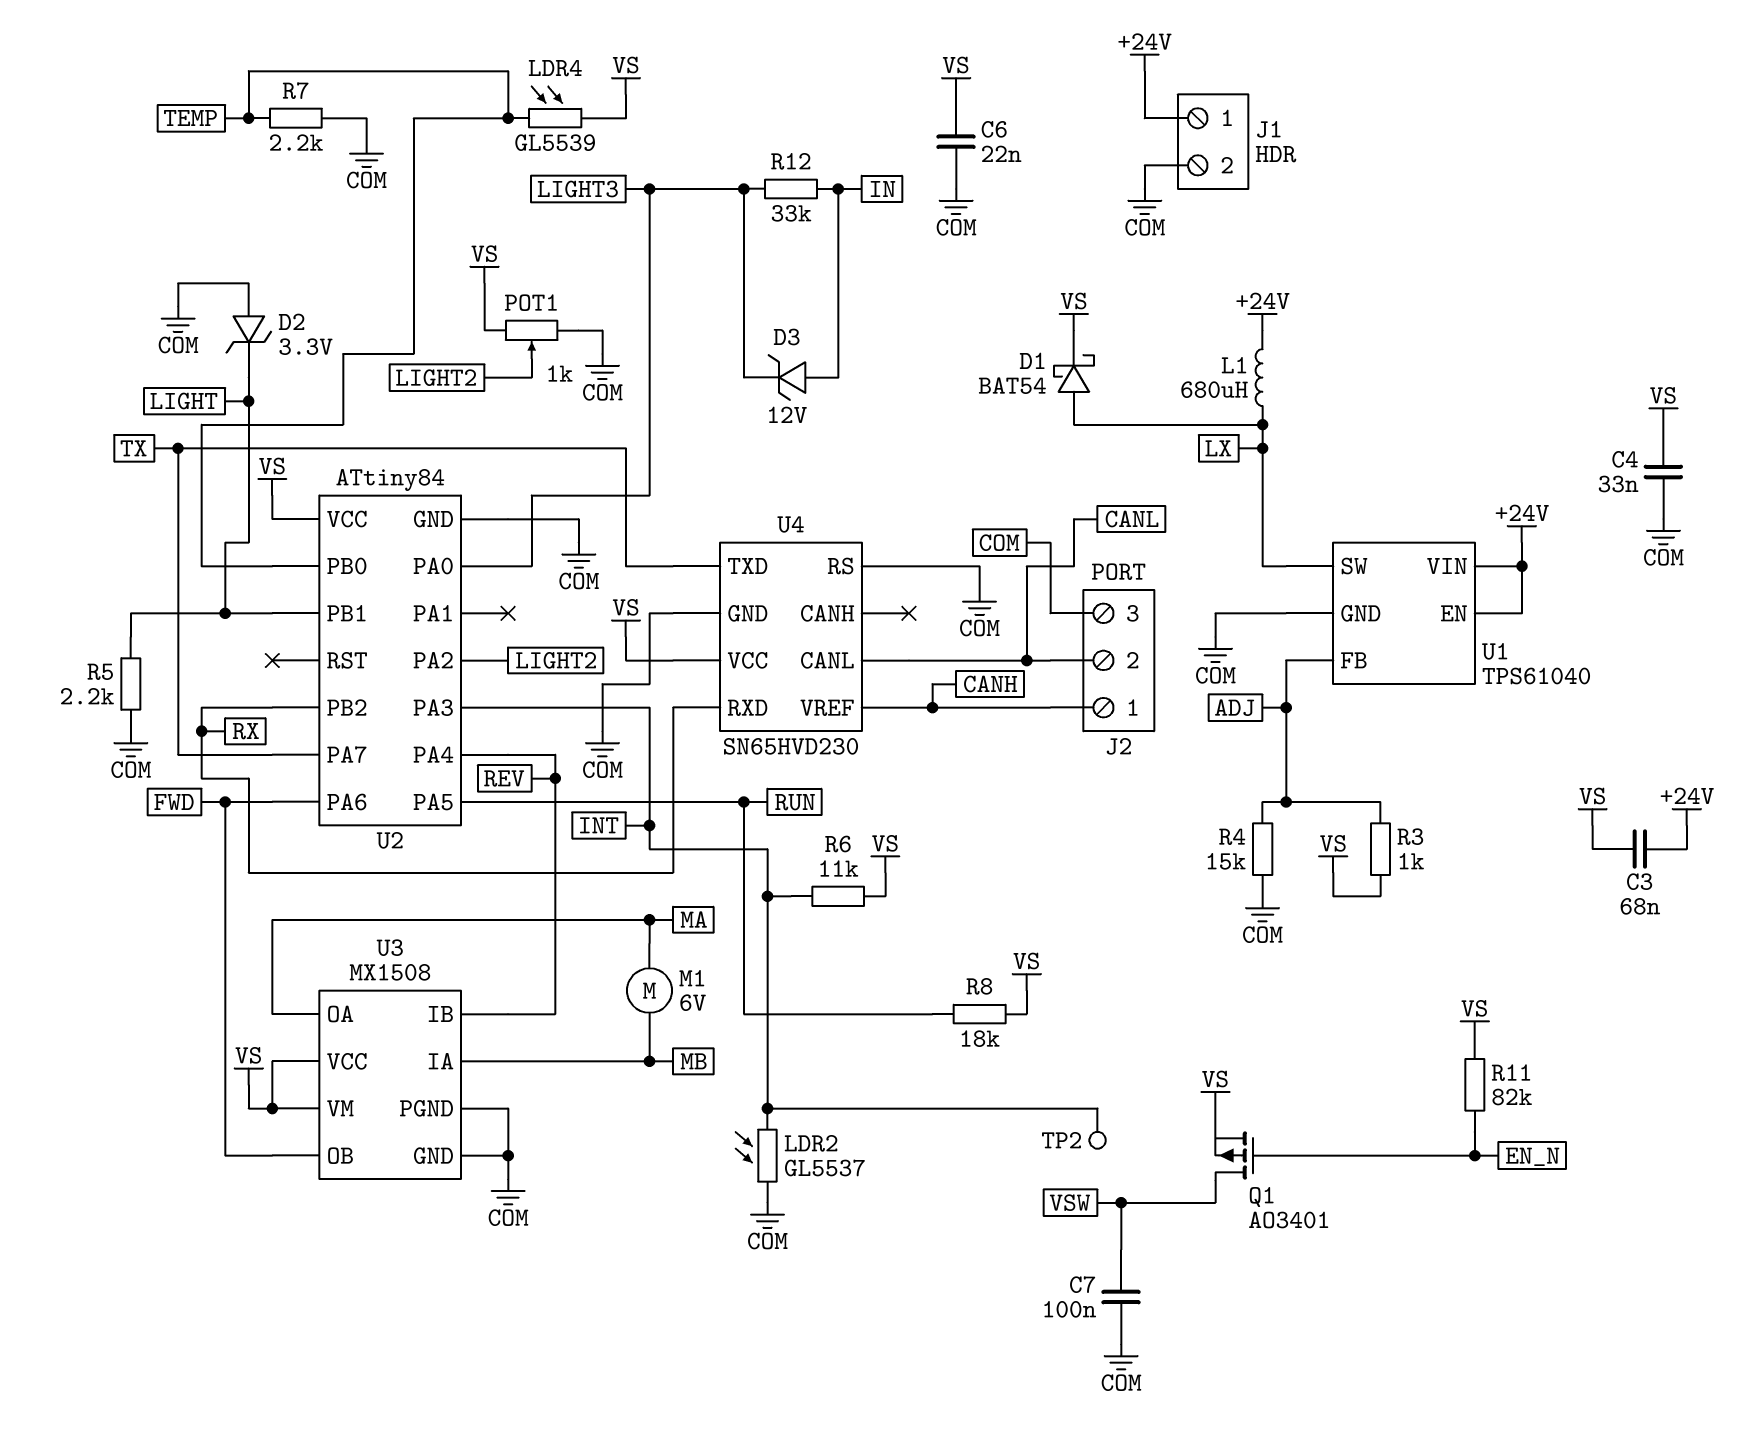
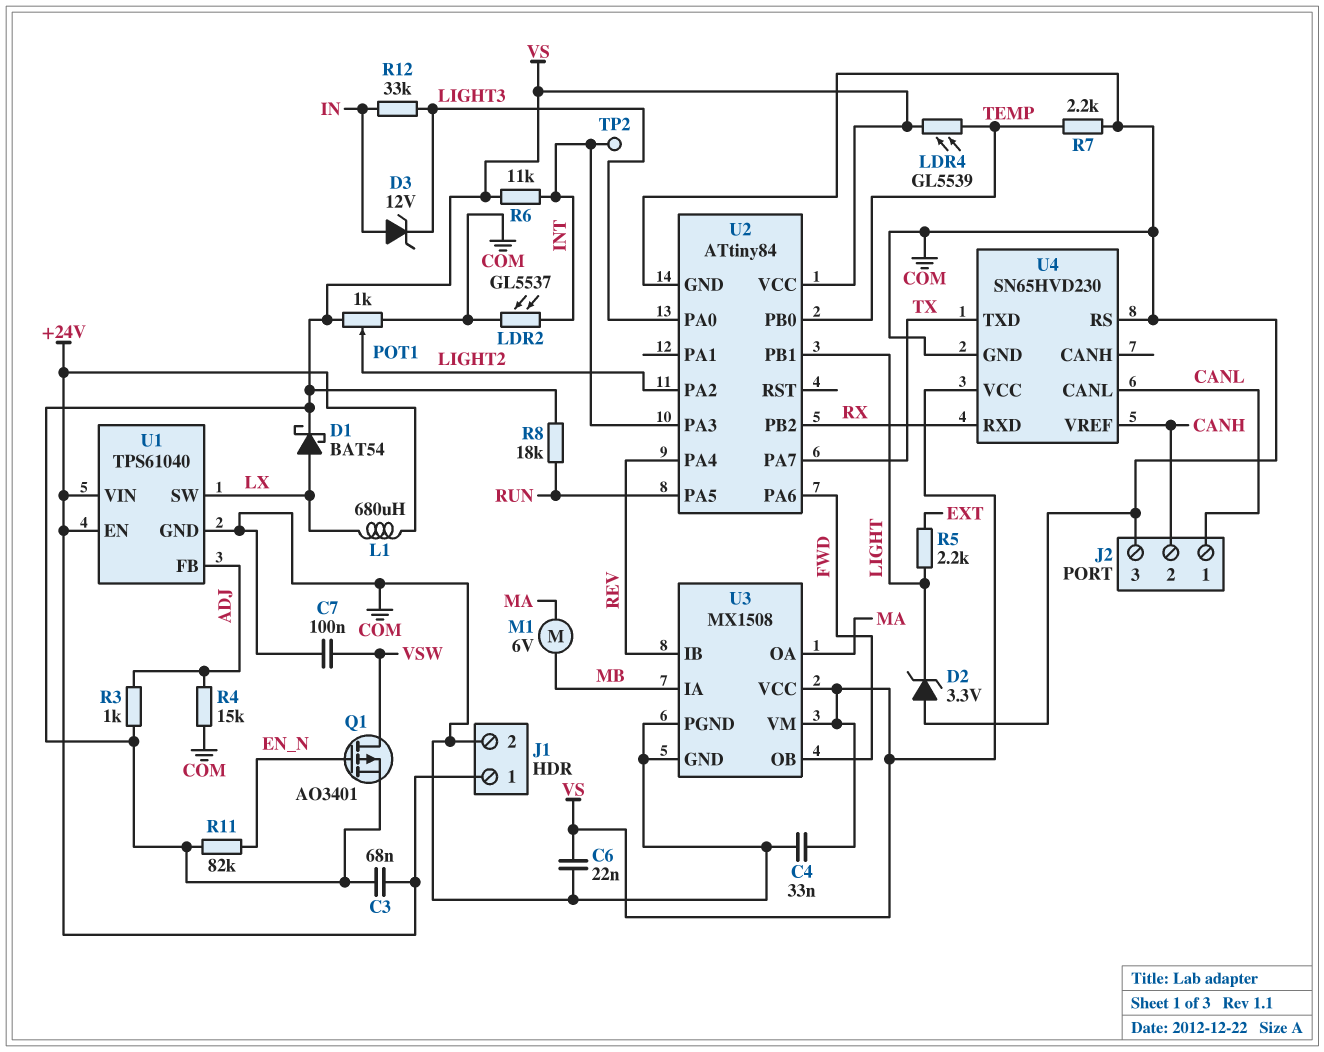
J2 pin 1: CANH -> CANL
J2 pin 2: CANL -> CANH
R5: 2.2k (COM, LIGHT) -> 2.2k (EXT, LIGHT)

